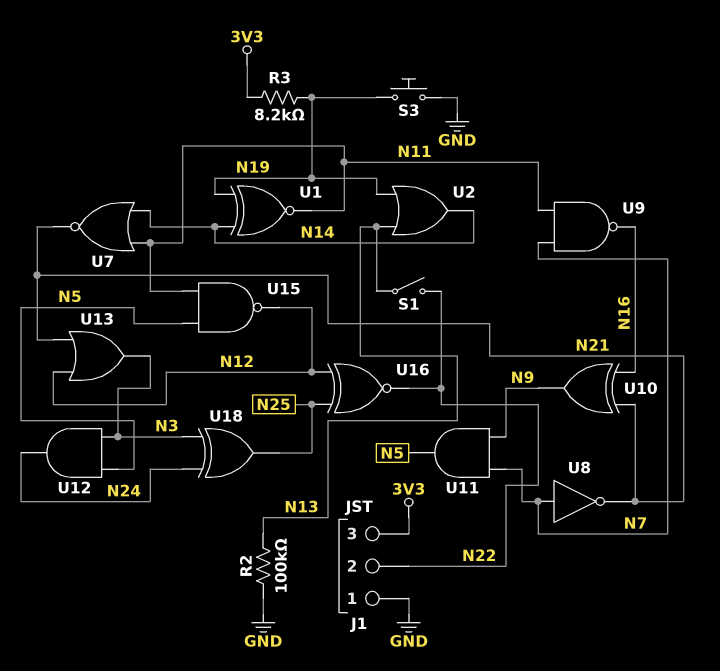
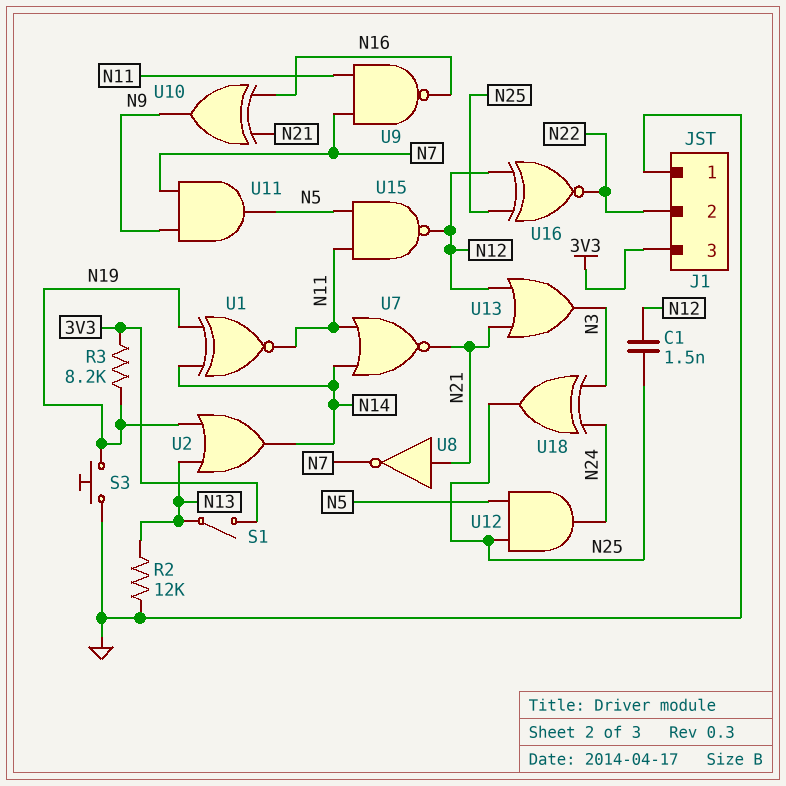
C1: none -> 1.5nF (N12, N25)
R2: 100k (GND, N13) -> 12k (GND, N13)
S1: switch (N13, N22) -> switch (3V3, N13)
U8: NOT (in N7, out N21) -> NOT (in N21, out N7)
U12: AND (in N3, in N5, out N24) -> AND (in N5, in N25, out N24)

